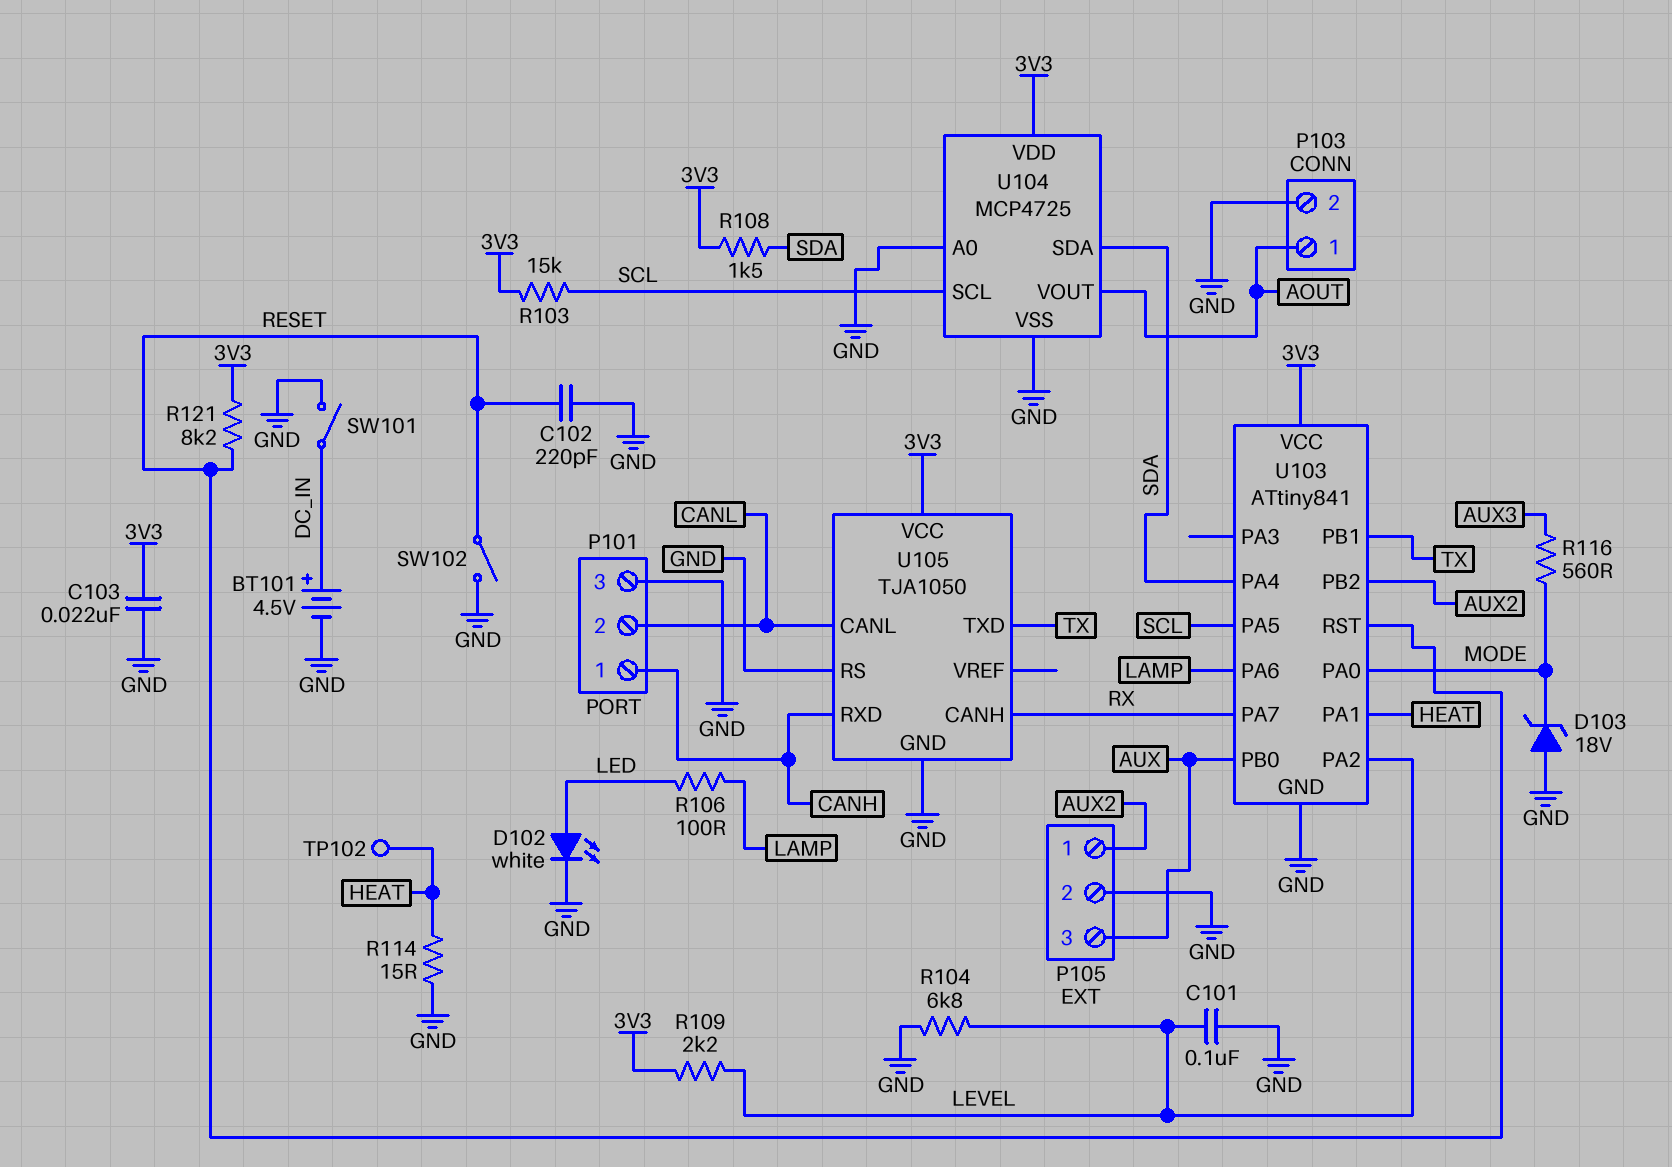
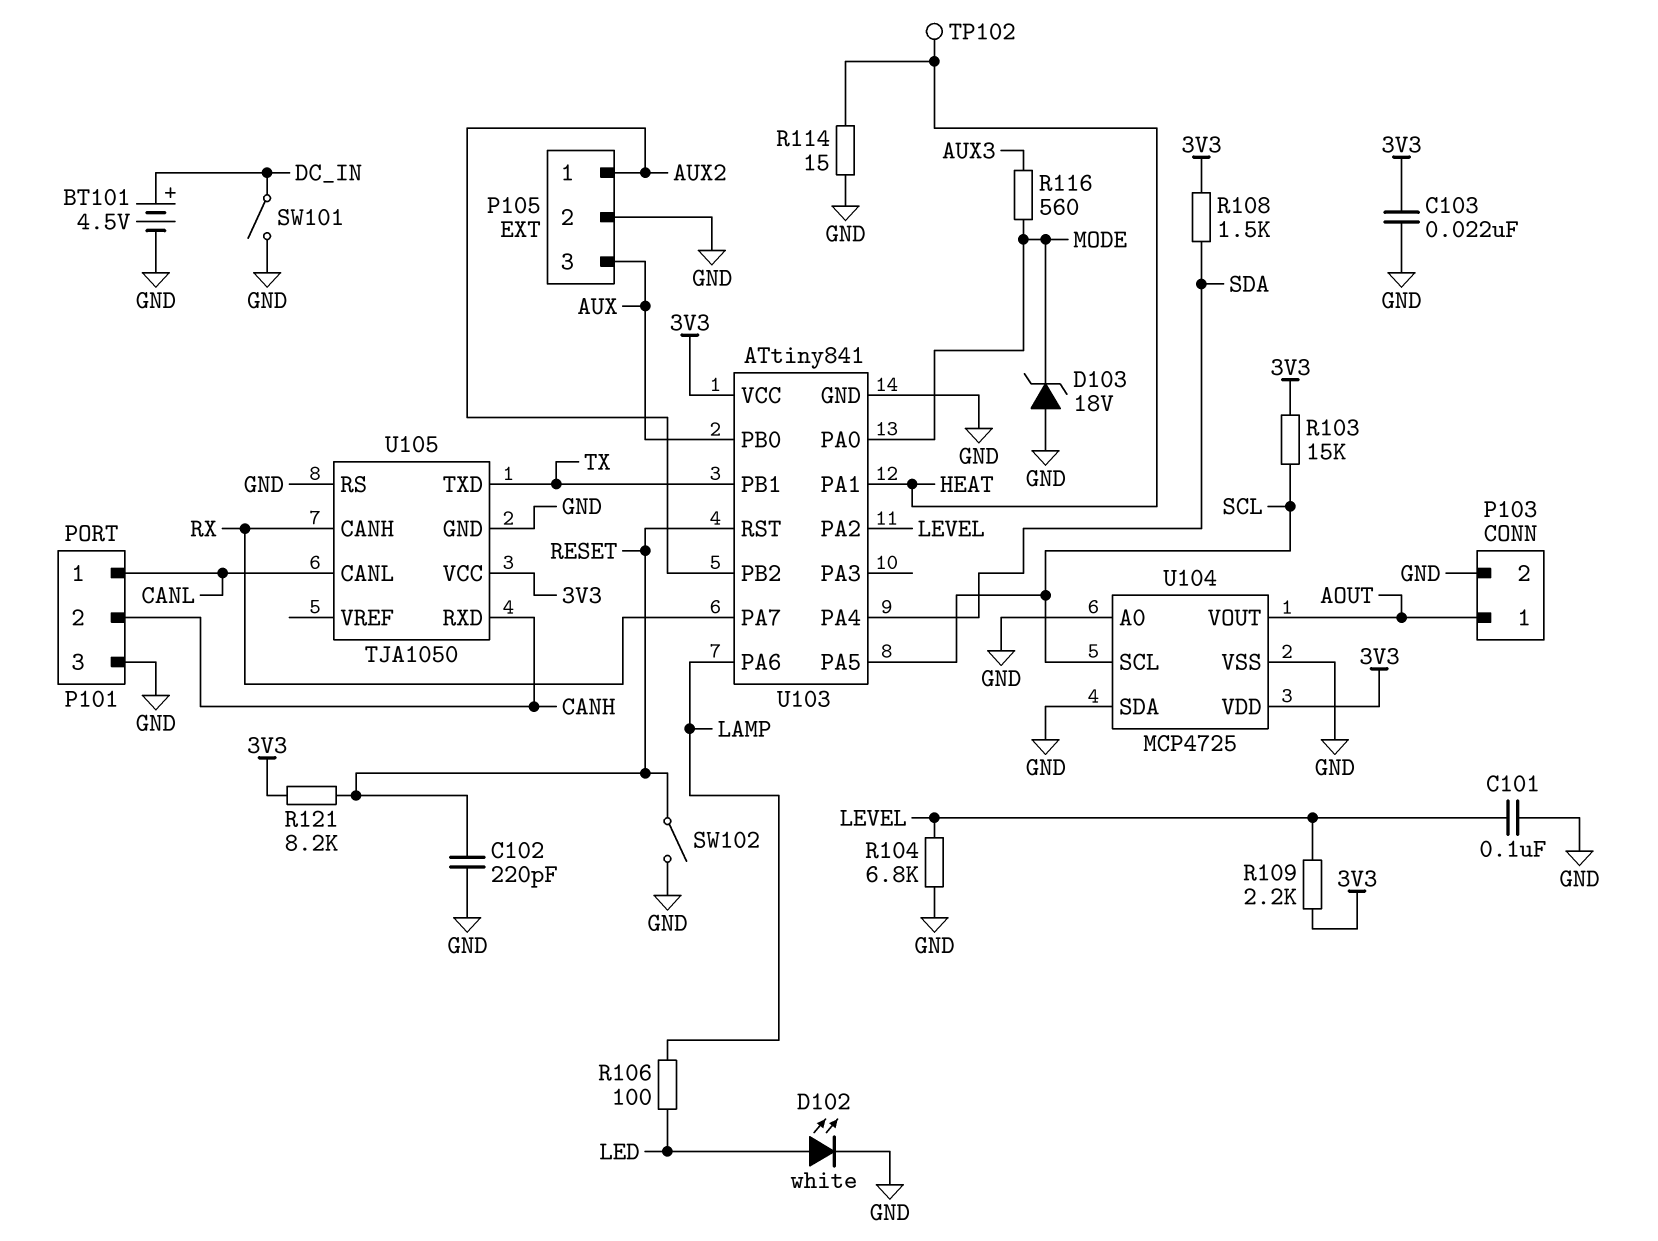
P101 pin 1: CANH -> CANL
P101 pin 2: CANL -> CANH
U104 pin SDA: SDA -> GND

